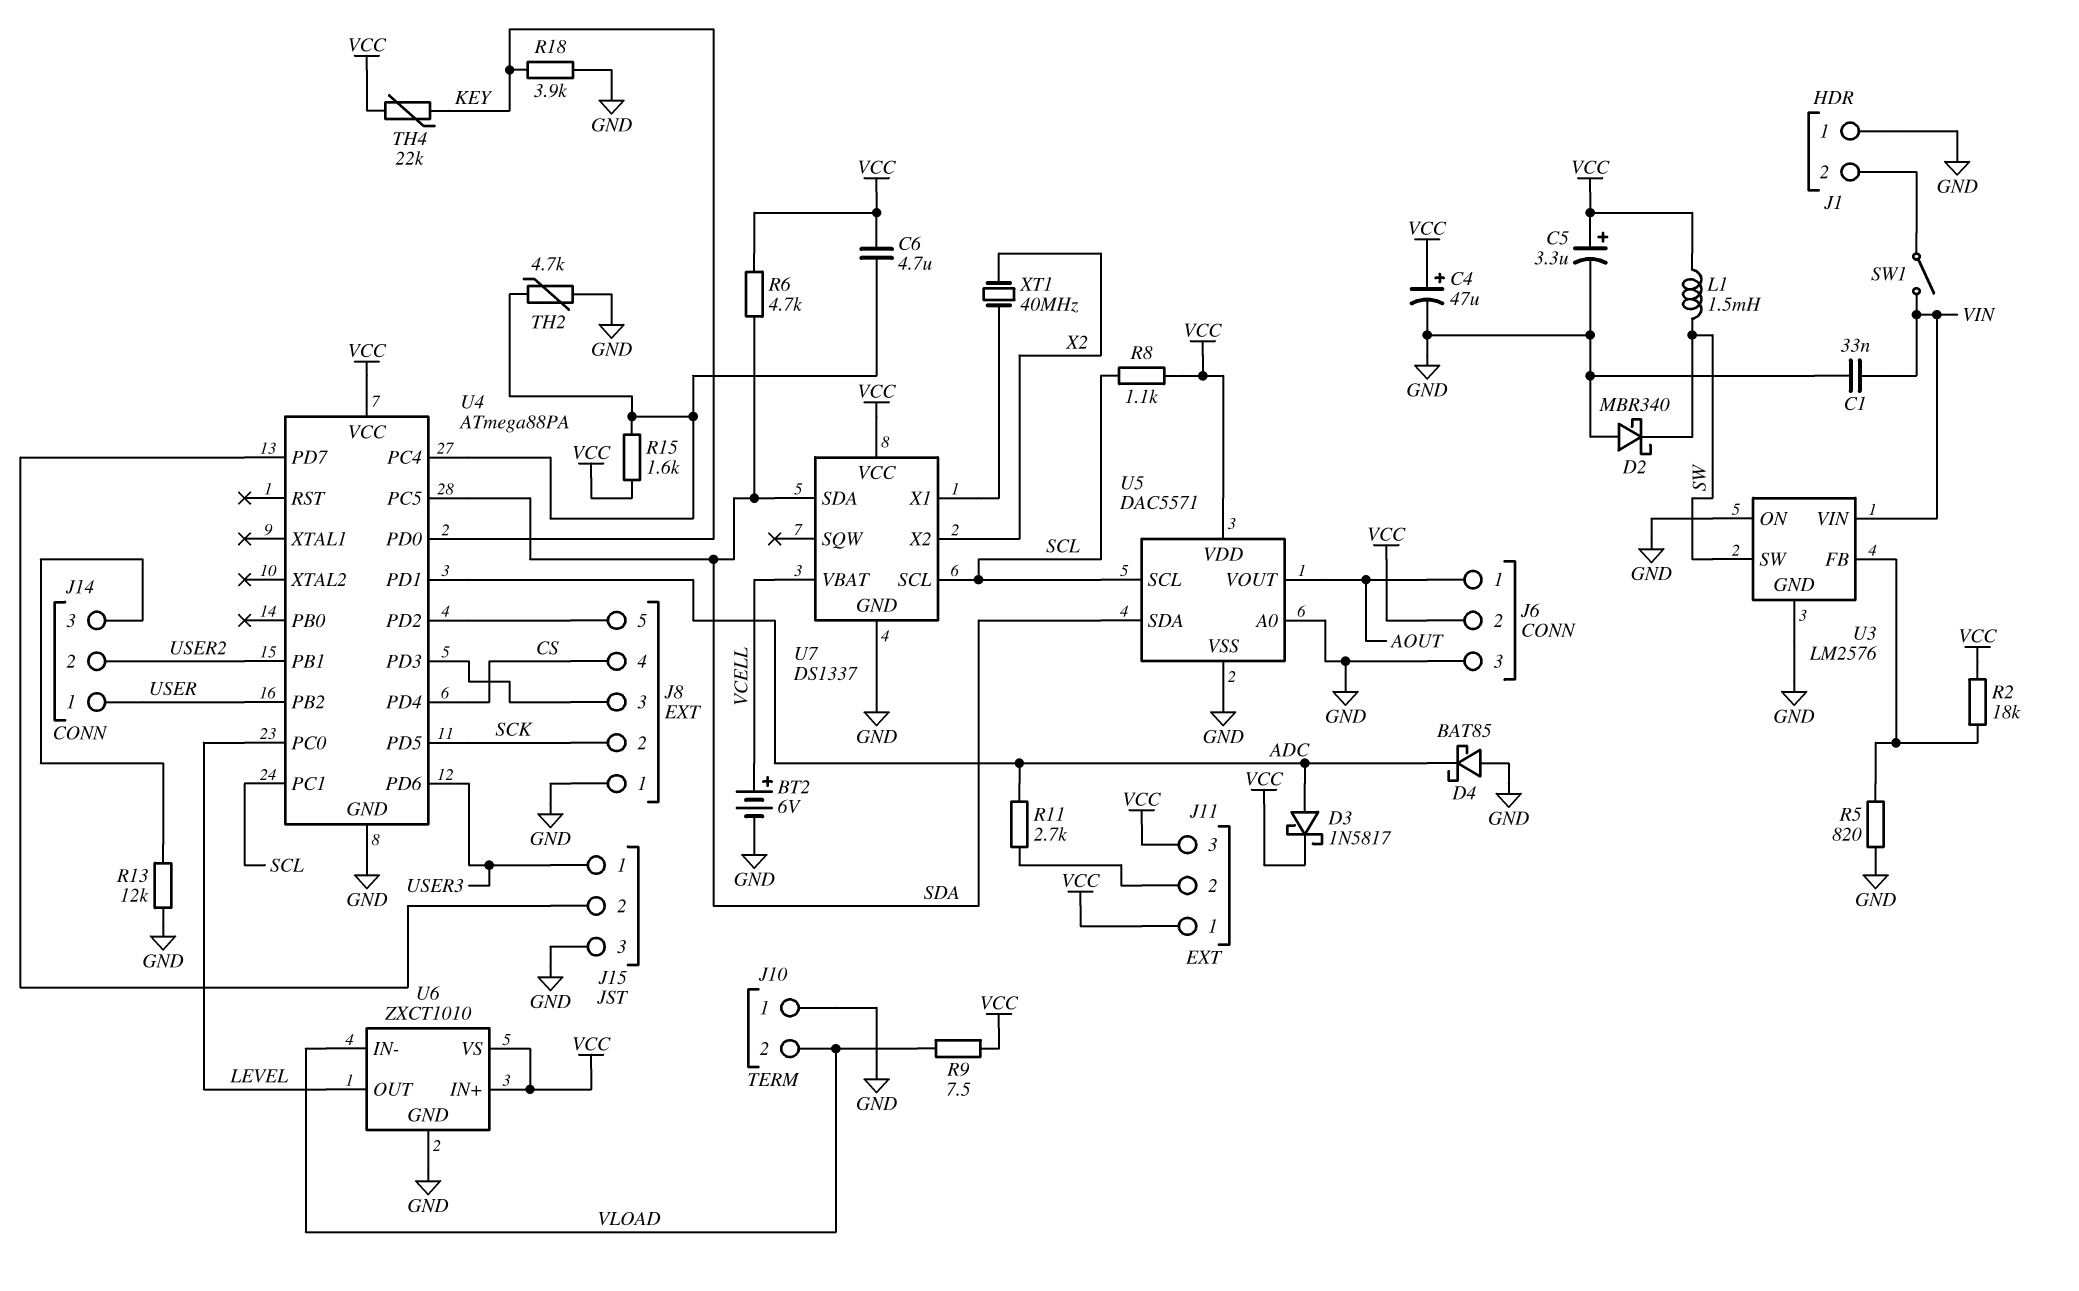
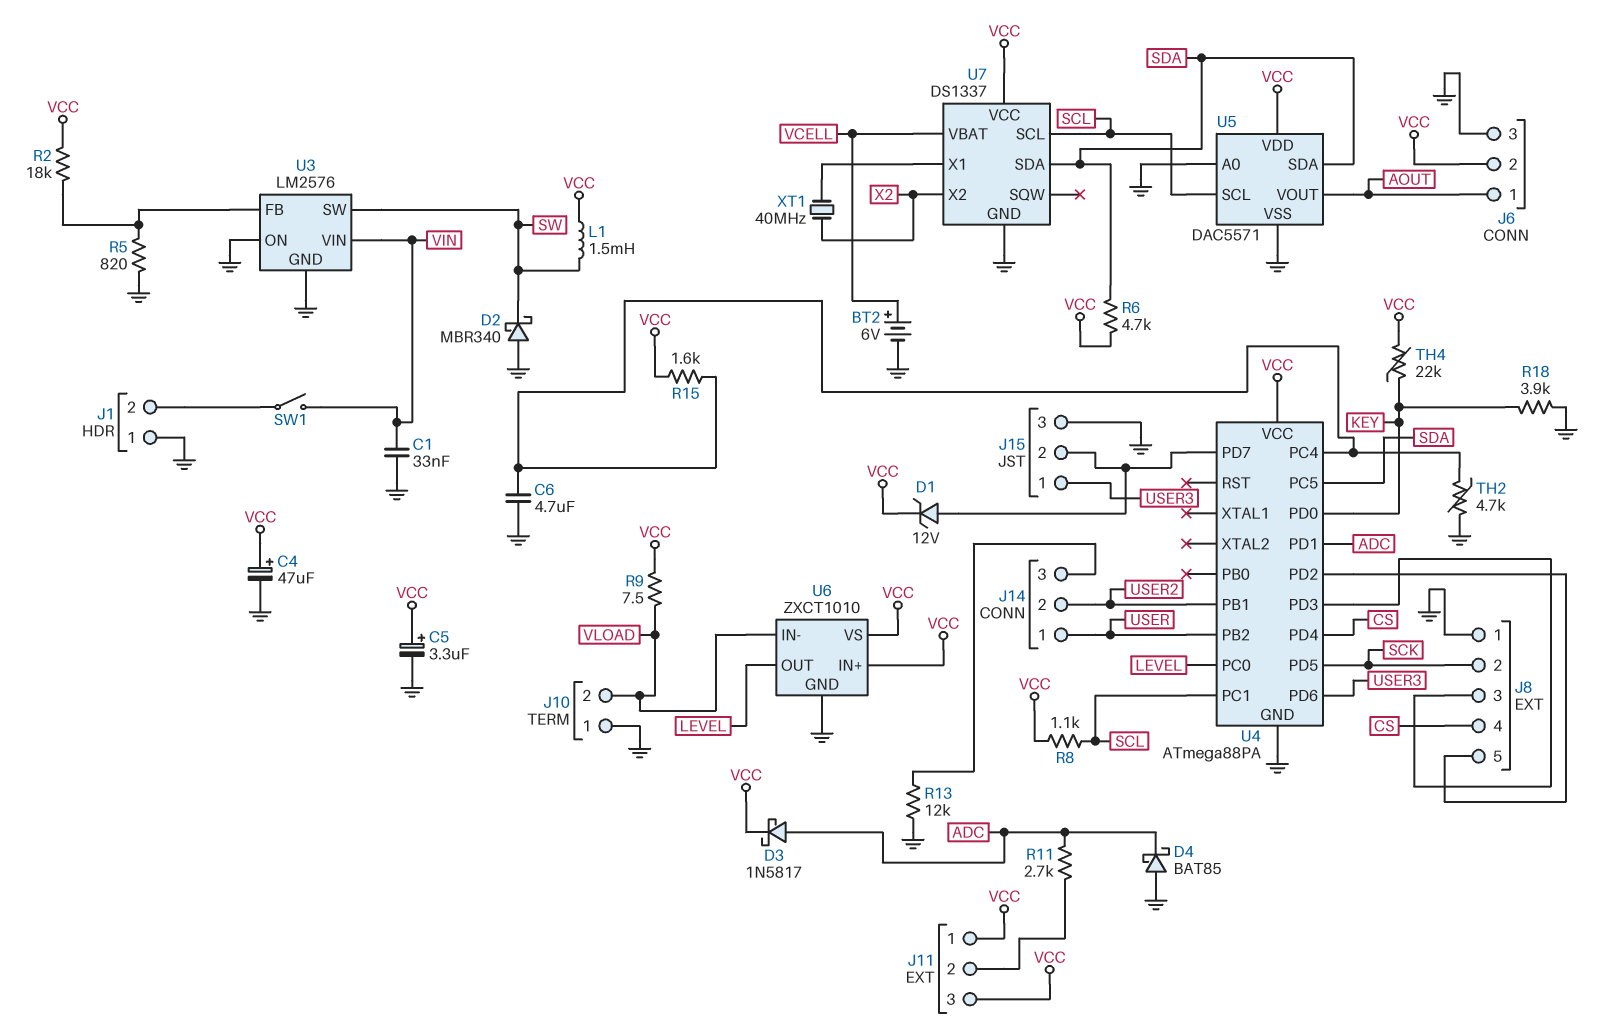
C6: 4.7uF (U4/PC4, VCC) -> 4.7uF (GND, U4/PC4)
D1: none -> zener 12V (A J15/2, K VCC)

